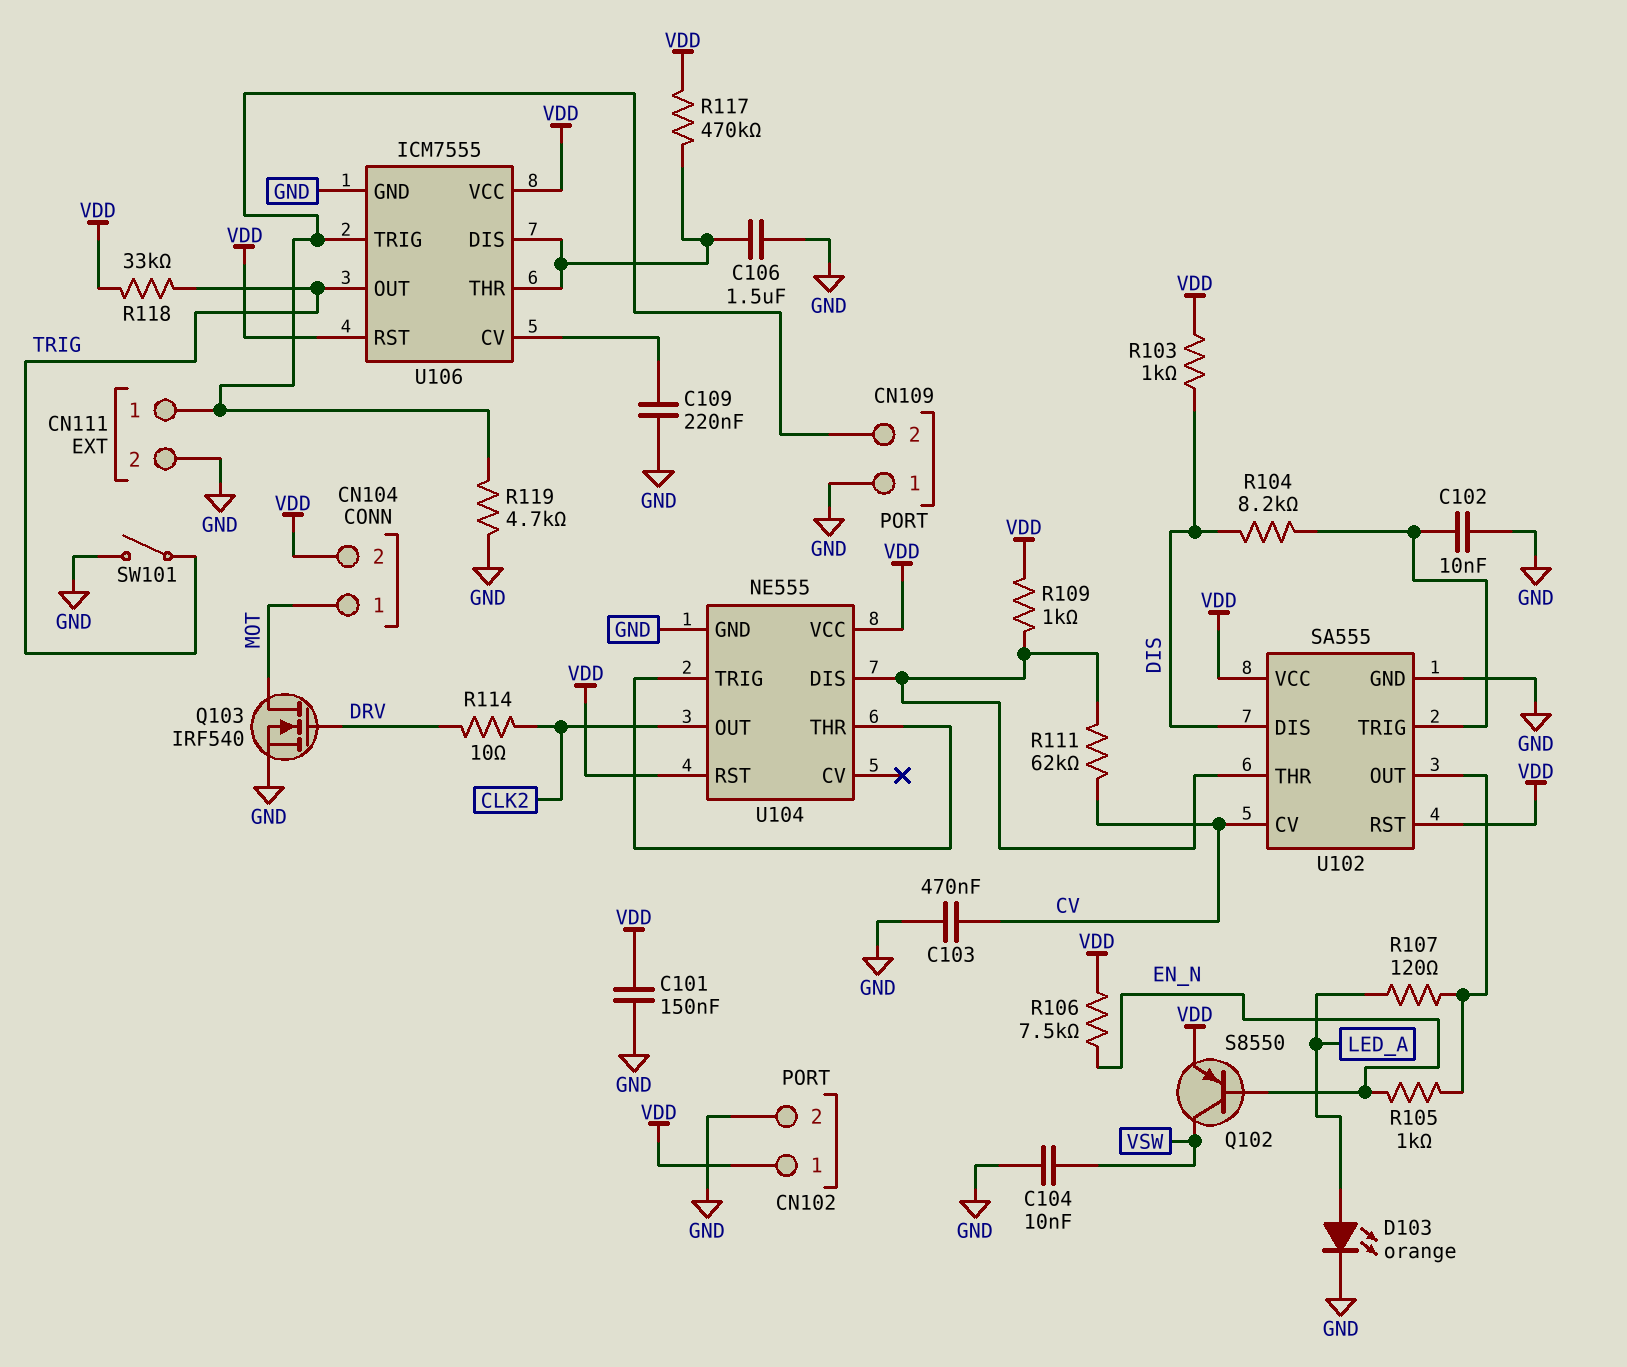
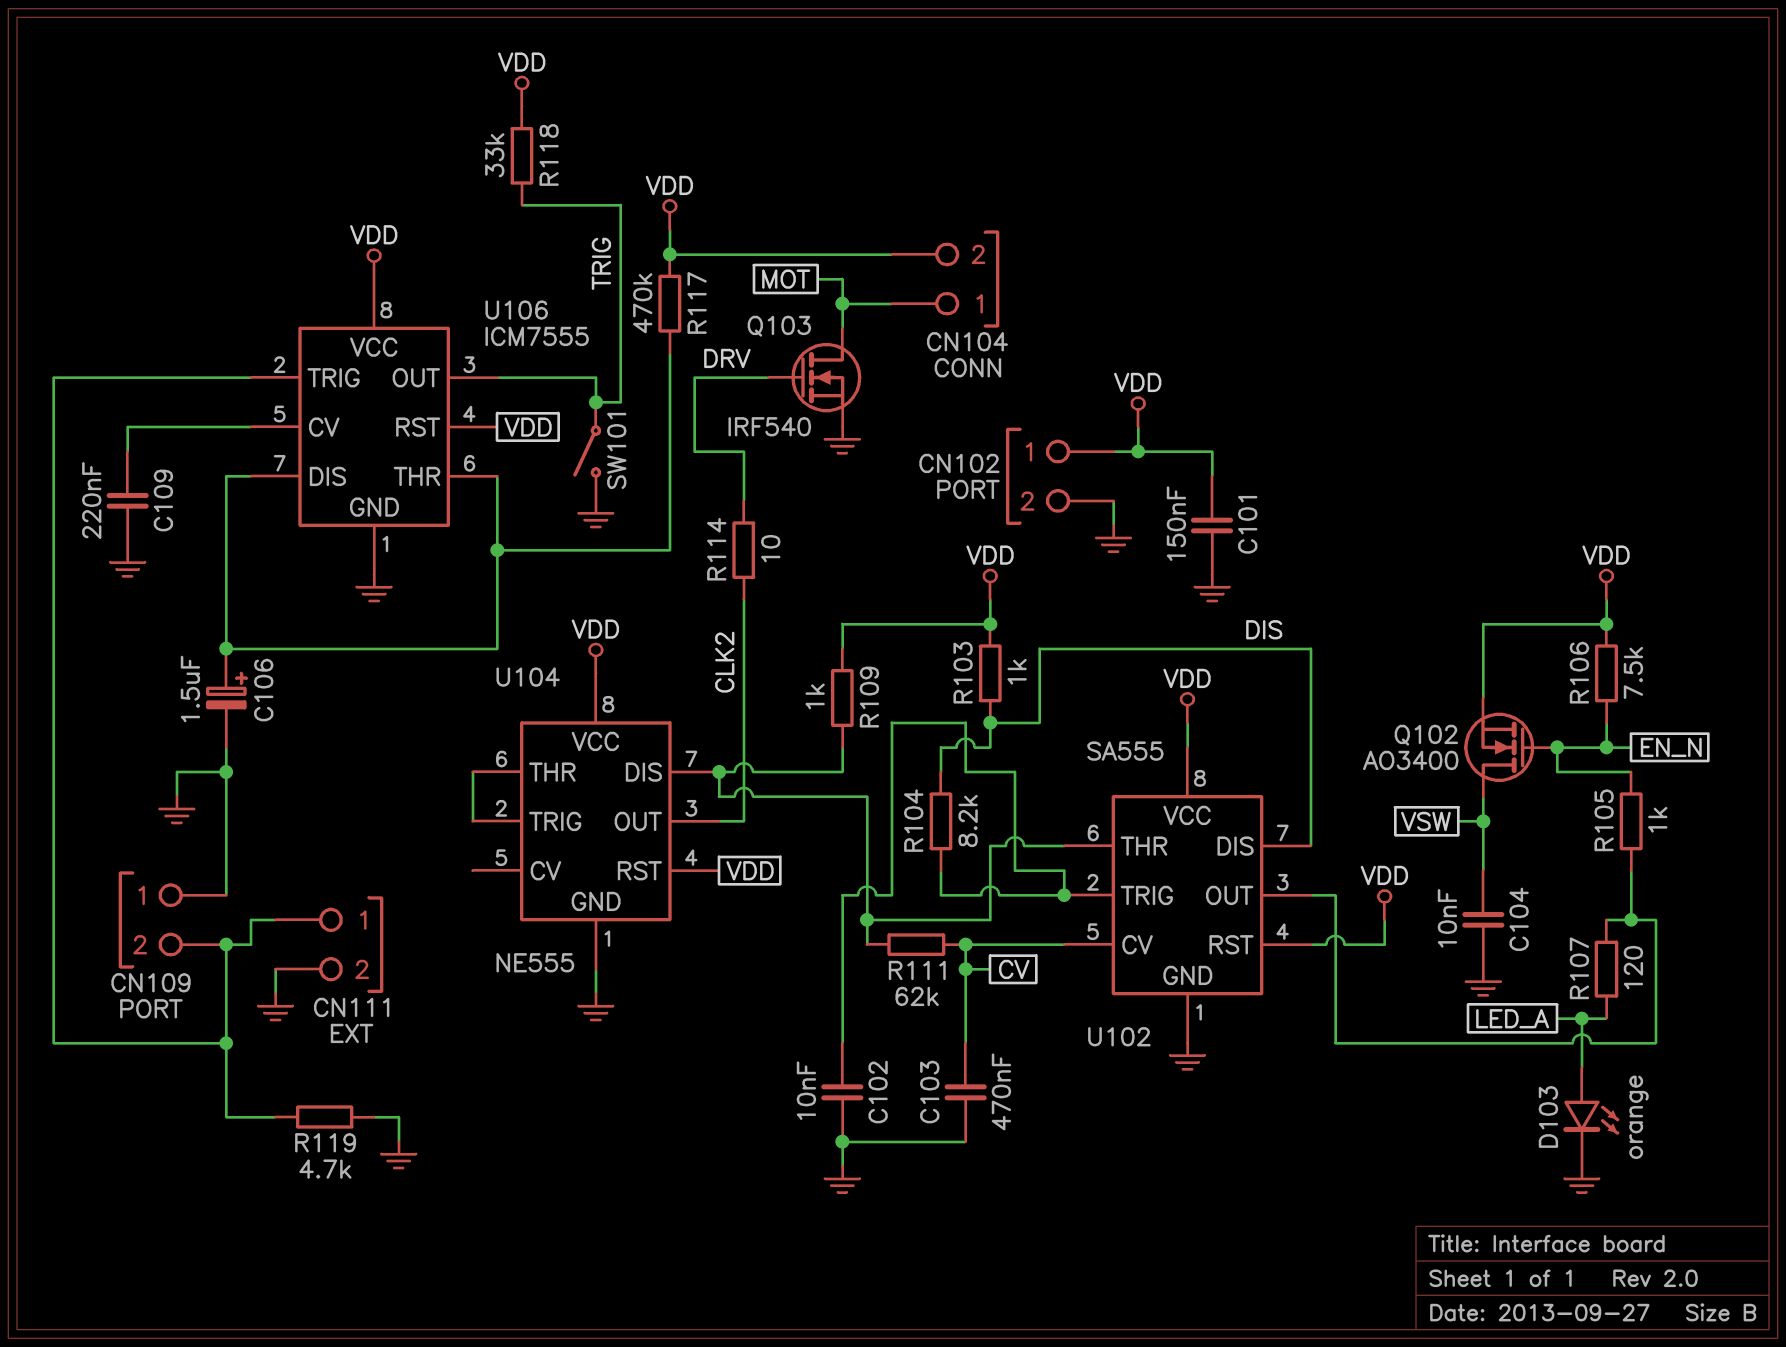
C106: 1.5uF (GND, U106/DIS) -> 1.5uF (plus U106/DIS, minus GND)
Q102: PNP S8550 (B EN_N, C VSW, E VDD) -> NMOS AO3400 (G EN_N, D VSW, S VDD)

